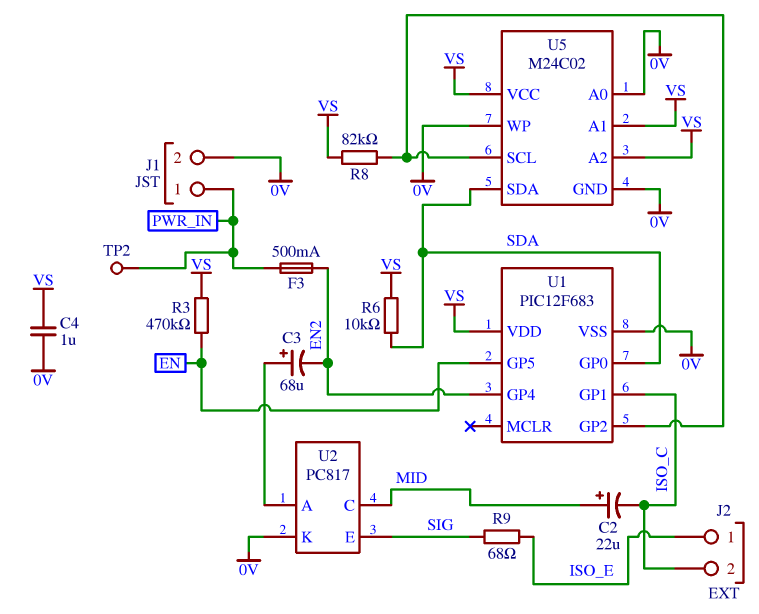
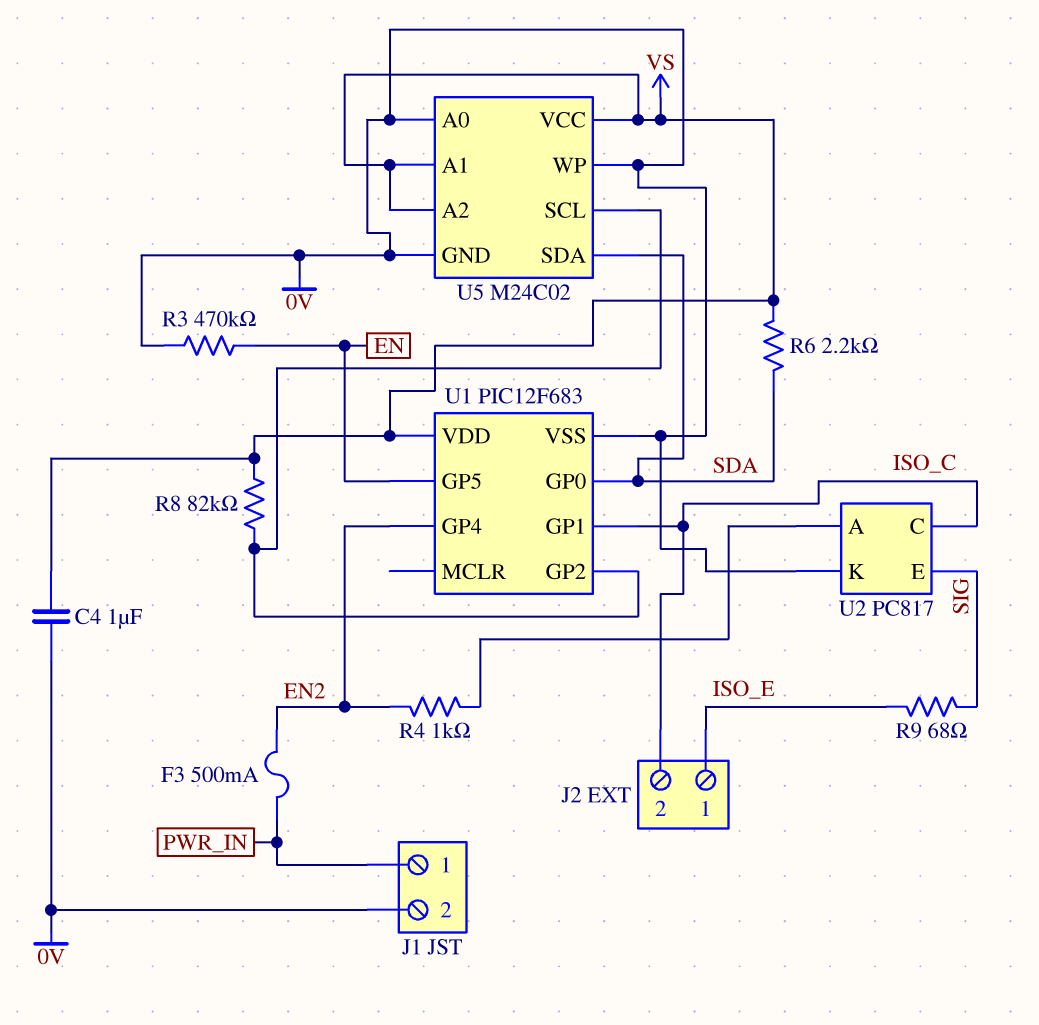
C2: 22uF (plus MID, minus ISO_C) -> none
C3: 68uF (plus U2/A, minus EN2) -> none
R3: 470k (EN, VS) -> 470k (0V, EN)
R4: none -> 1k (EN2, U2/A)
R6: 10k (SDA, VS) -> 2.2k (SDA, VS)
TP2: test point (PWR_IN) -> none
U2 pin C: MID -> ISO_C

